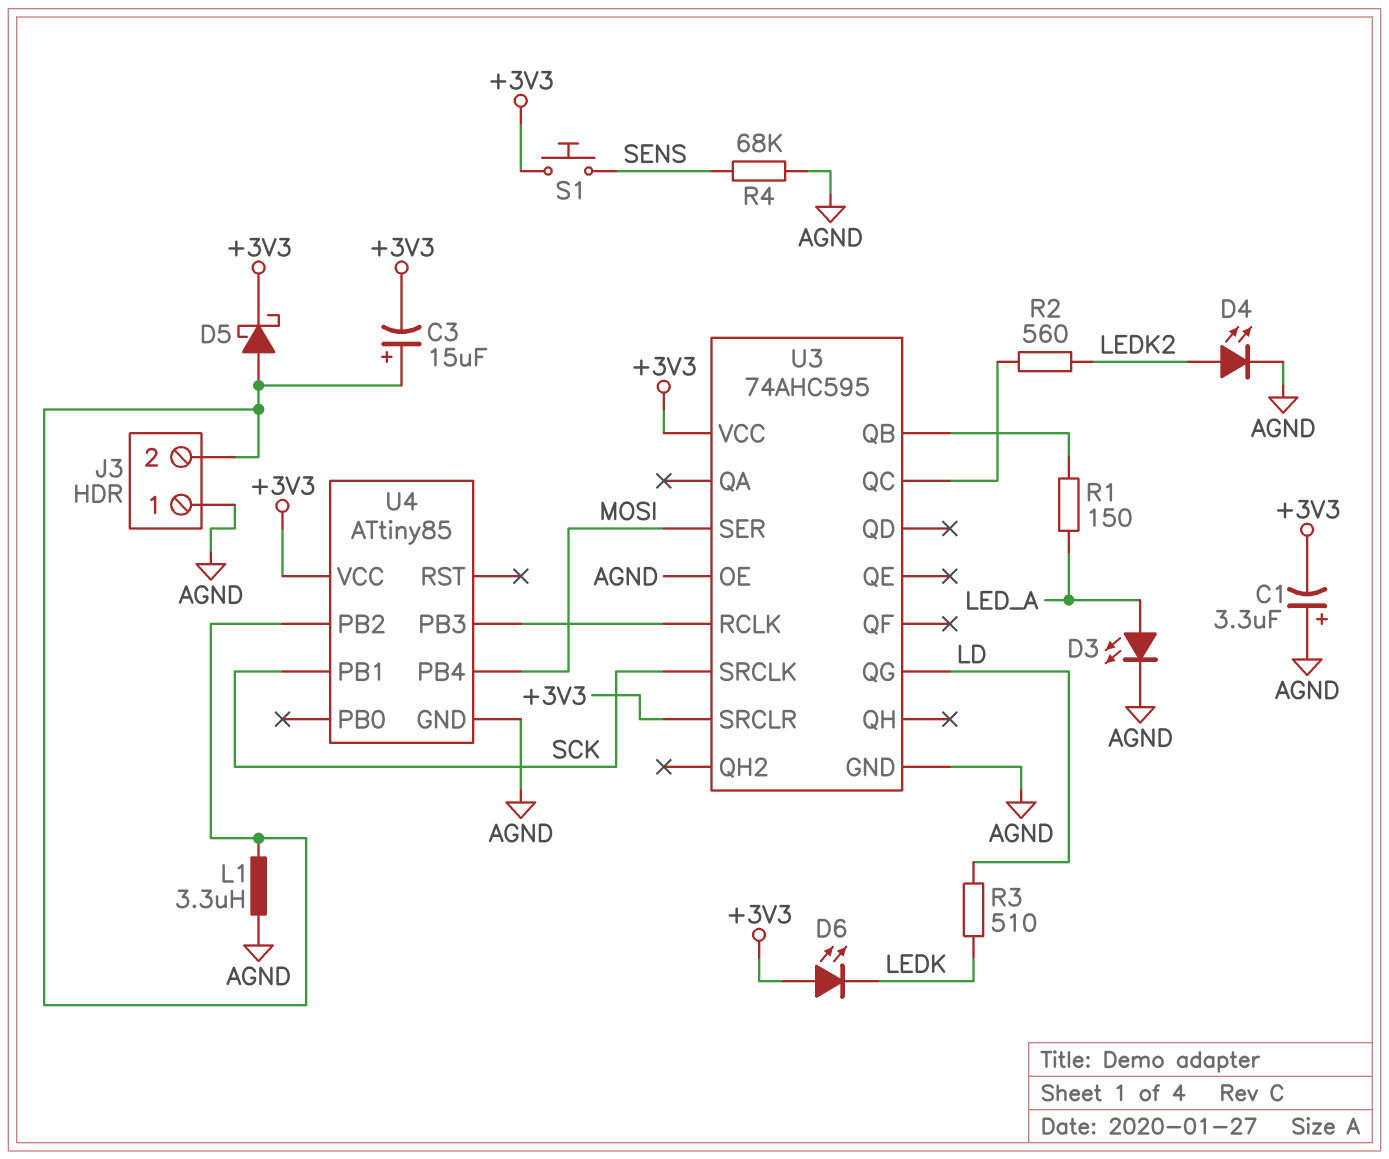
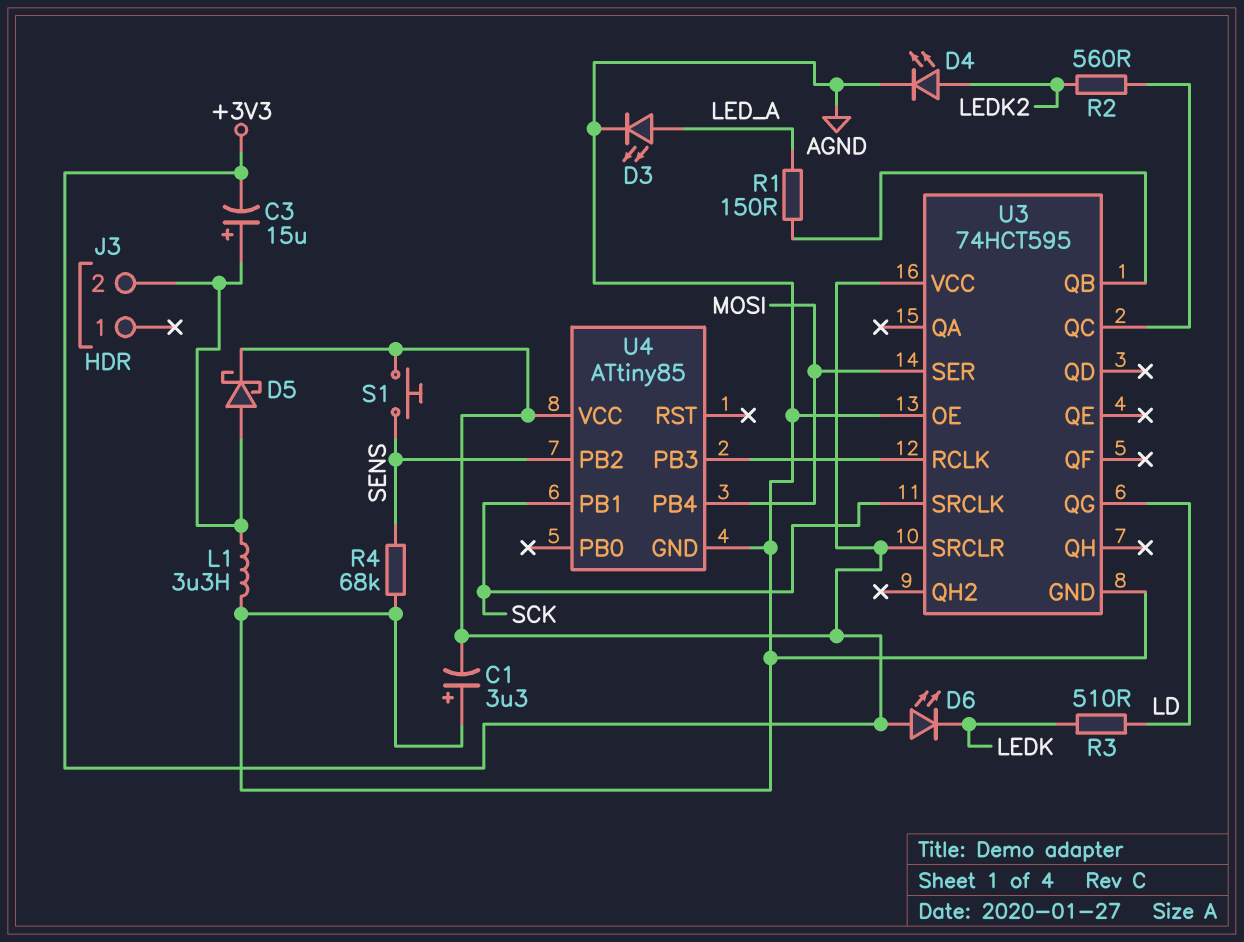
J3 pin 1: AGND -> none
U3: 74AHC595 -> 74HCT595
U4 pin PB2: J3/2 -> SENS

